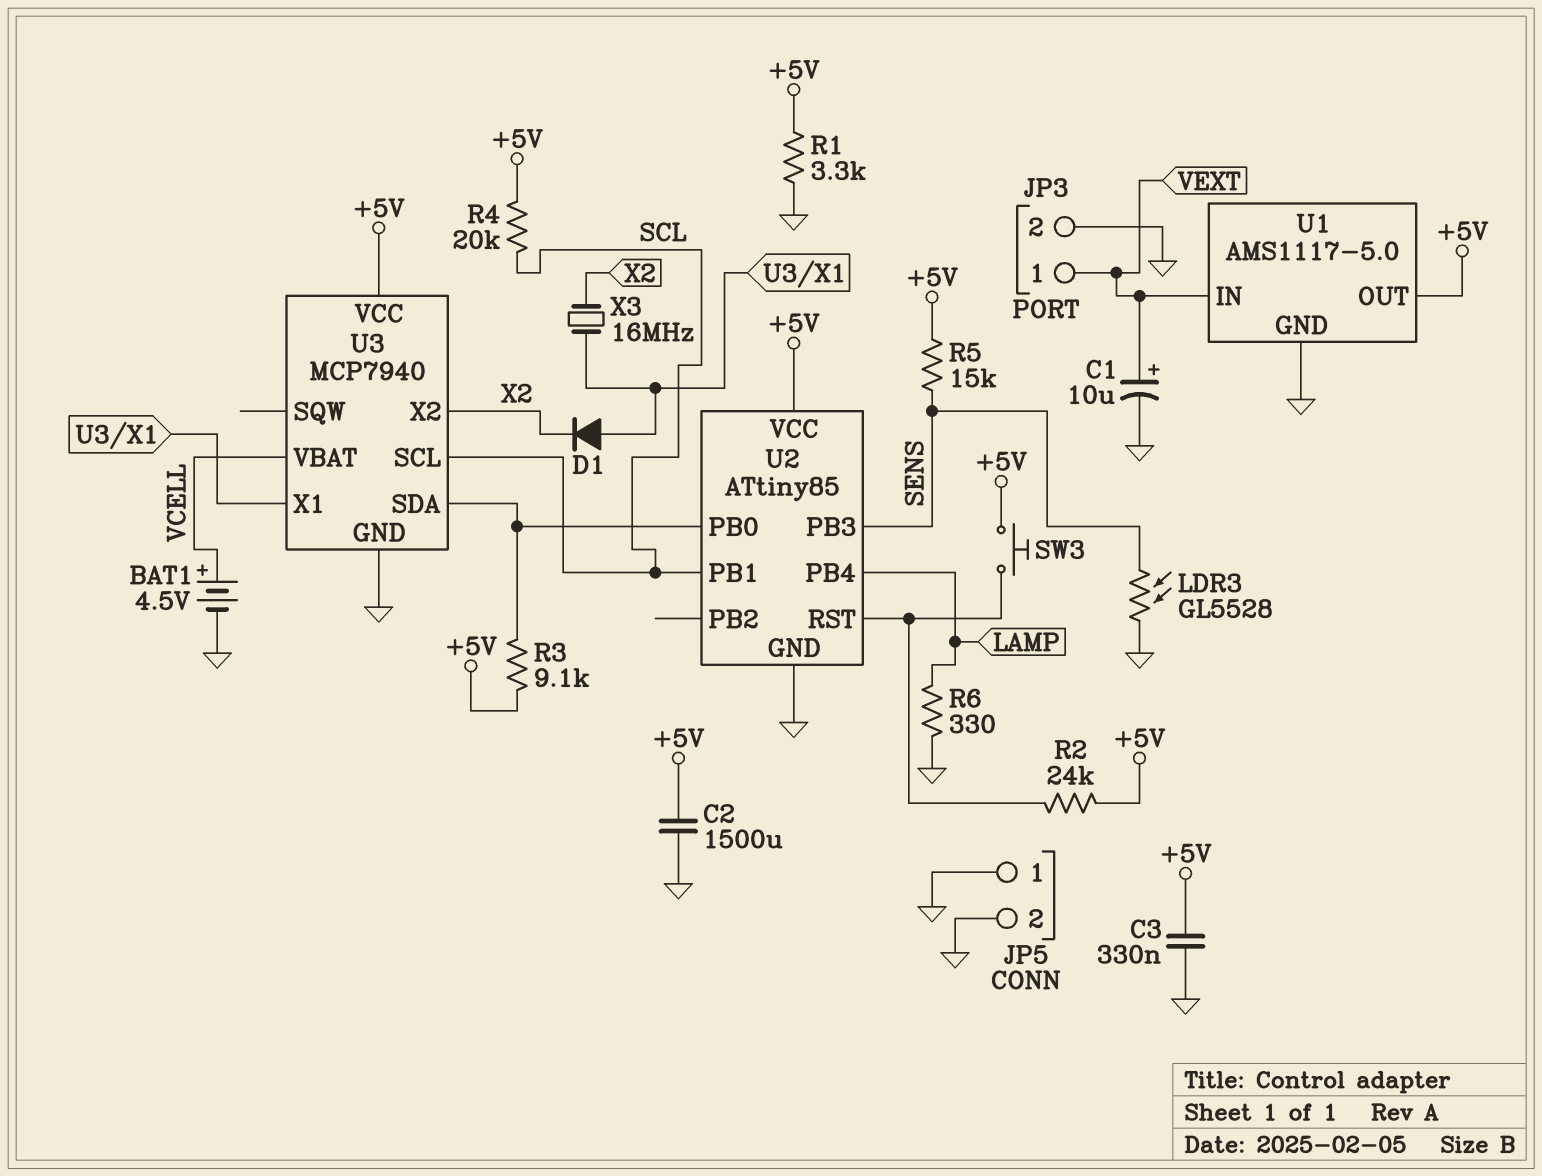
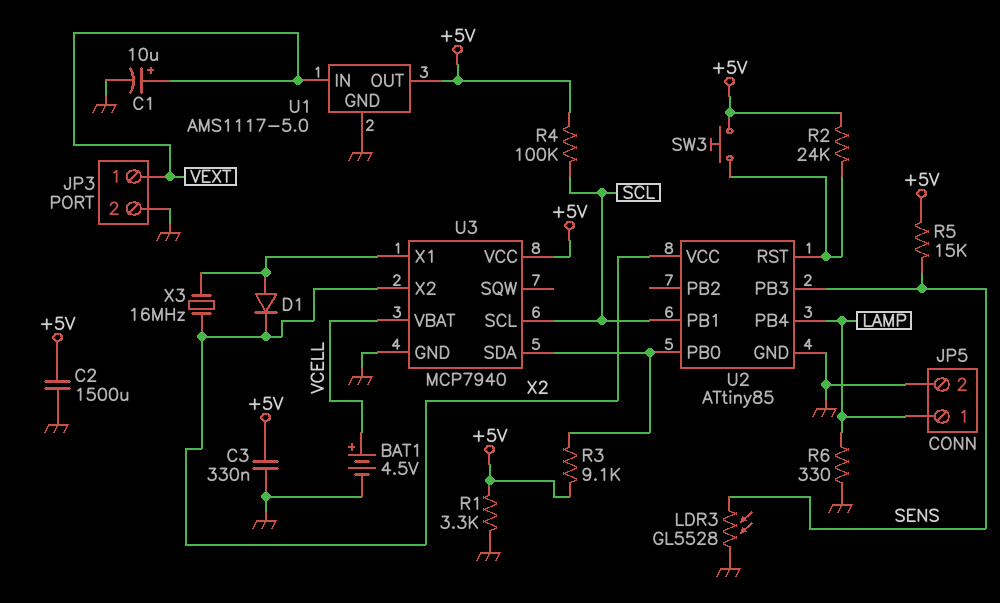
JP5 pin 1: GND -> LAMP
R4: 20k (+5V, SCL) -> 100k (+5V, SCL)
U2 pin VCC: +5V -> X2

